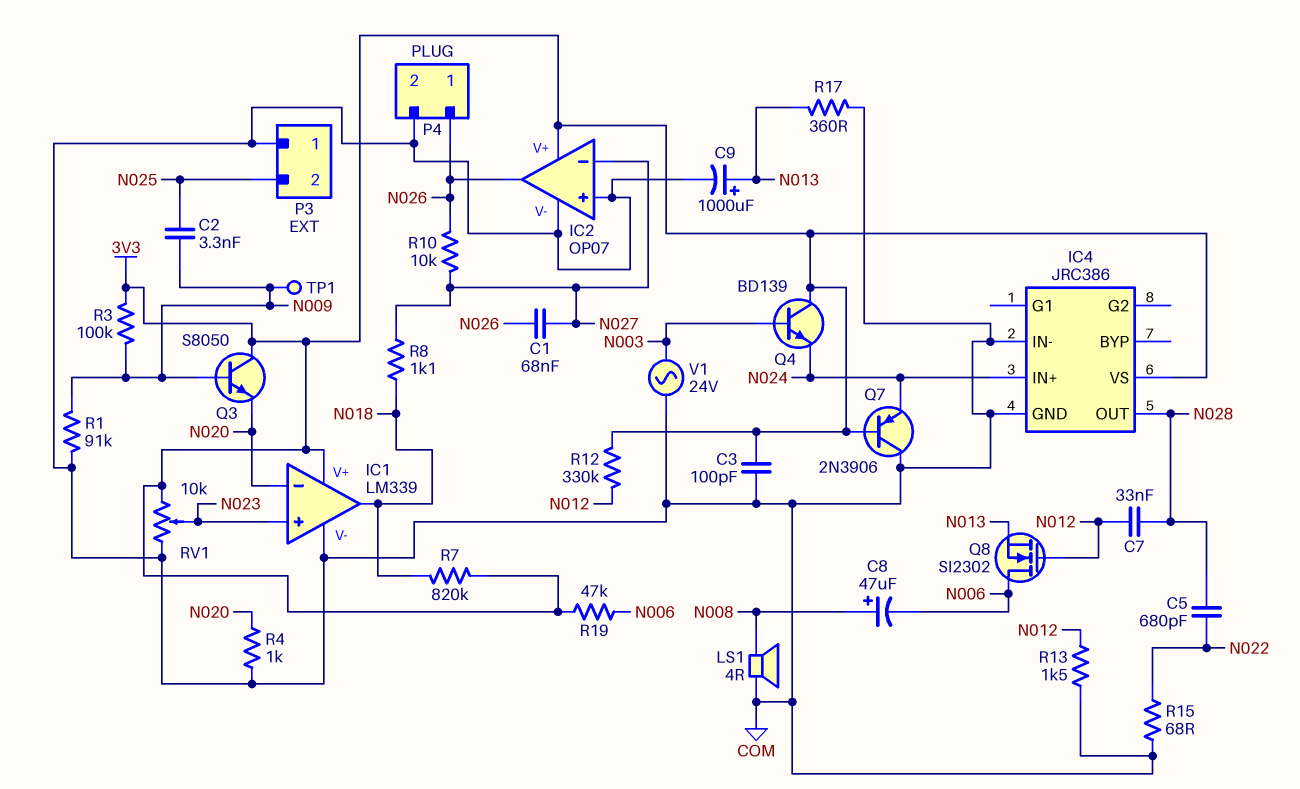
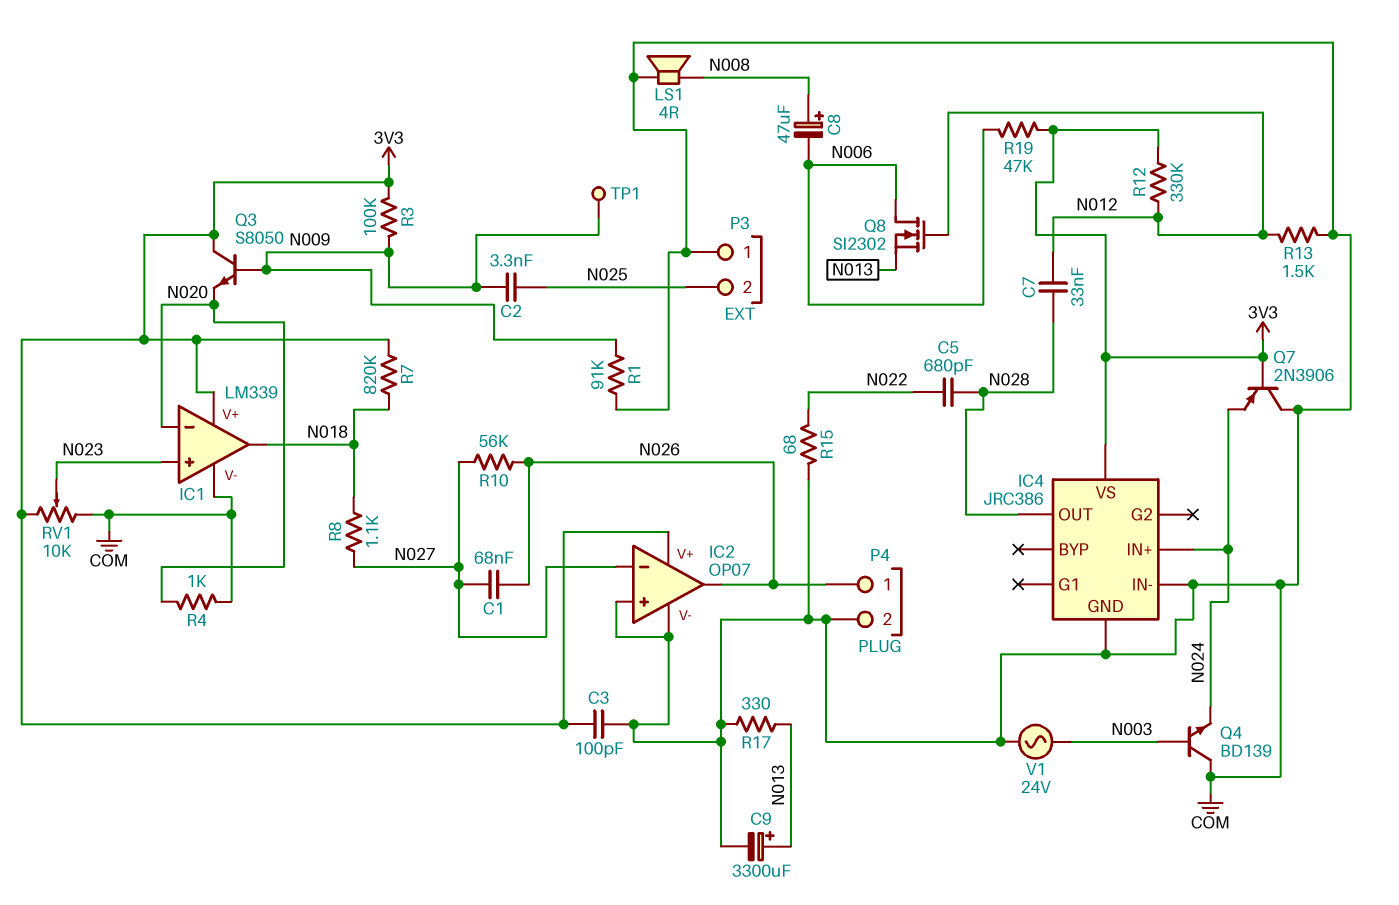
C9: 1000uF (plus N013, minus COM) -> 3300uF (plus N013, minus COM)
Q4: NPN BD139 (B N003, C 3V3, E N024) -> NPN BD139 (B N003, C COM, E N024)
R10: 10k (N026, N027) -> 56k (N026, N027)
R17: 360 (COM, N013) -> 330 (COM, N013)

